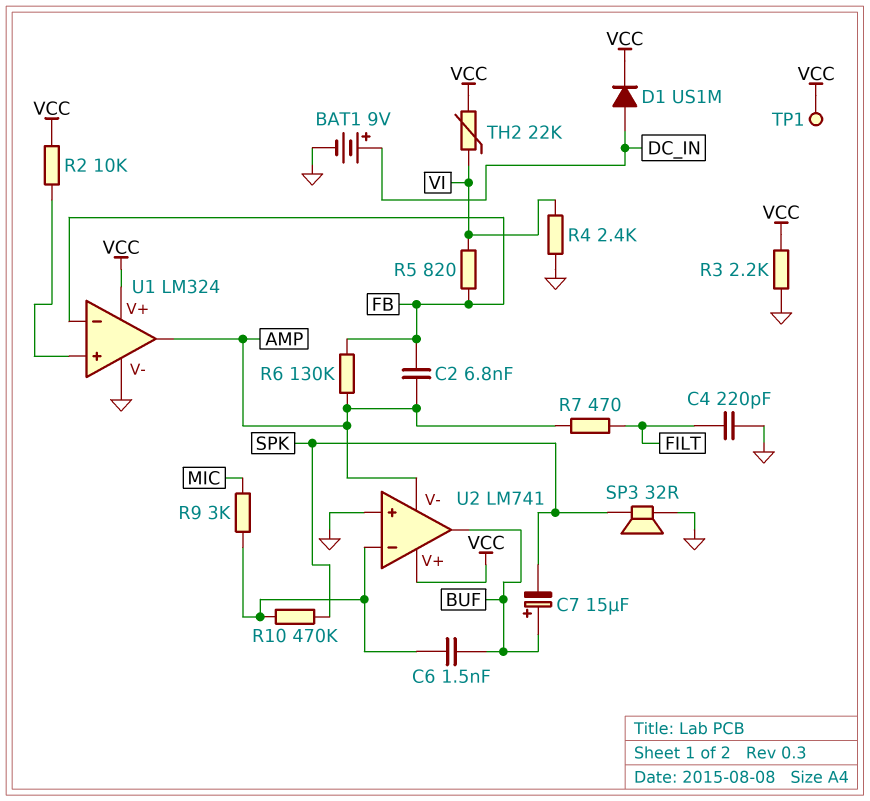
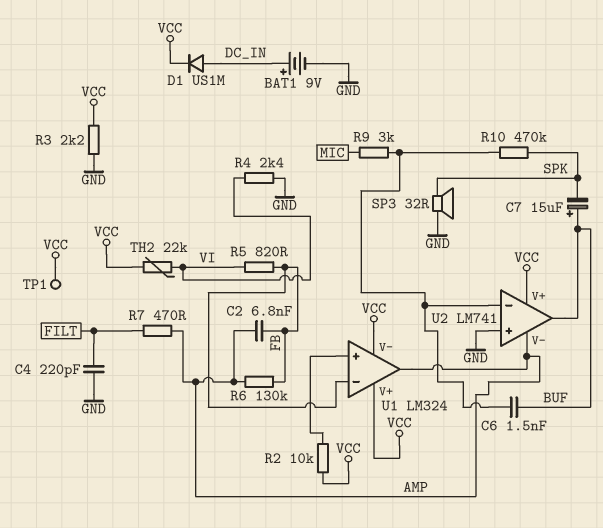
U1 pin V-: GND -> VCC

